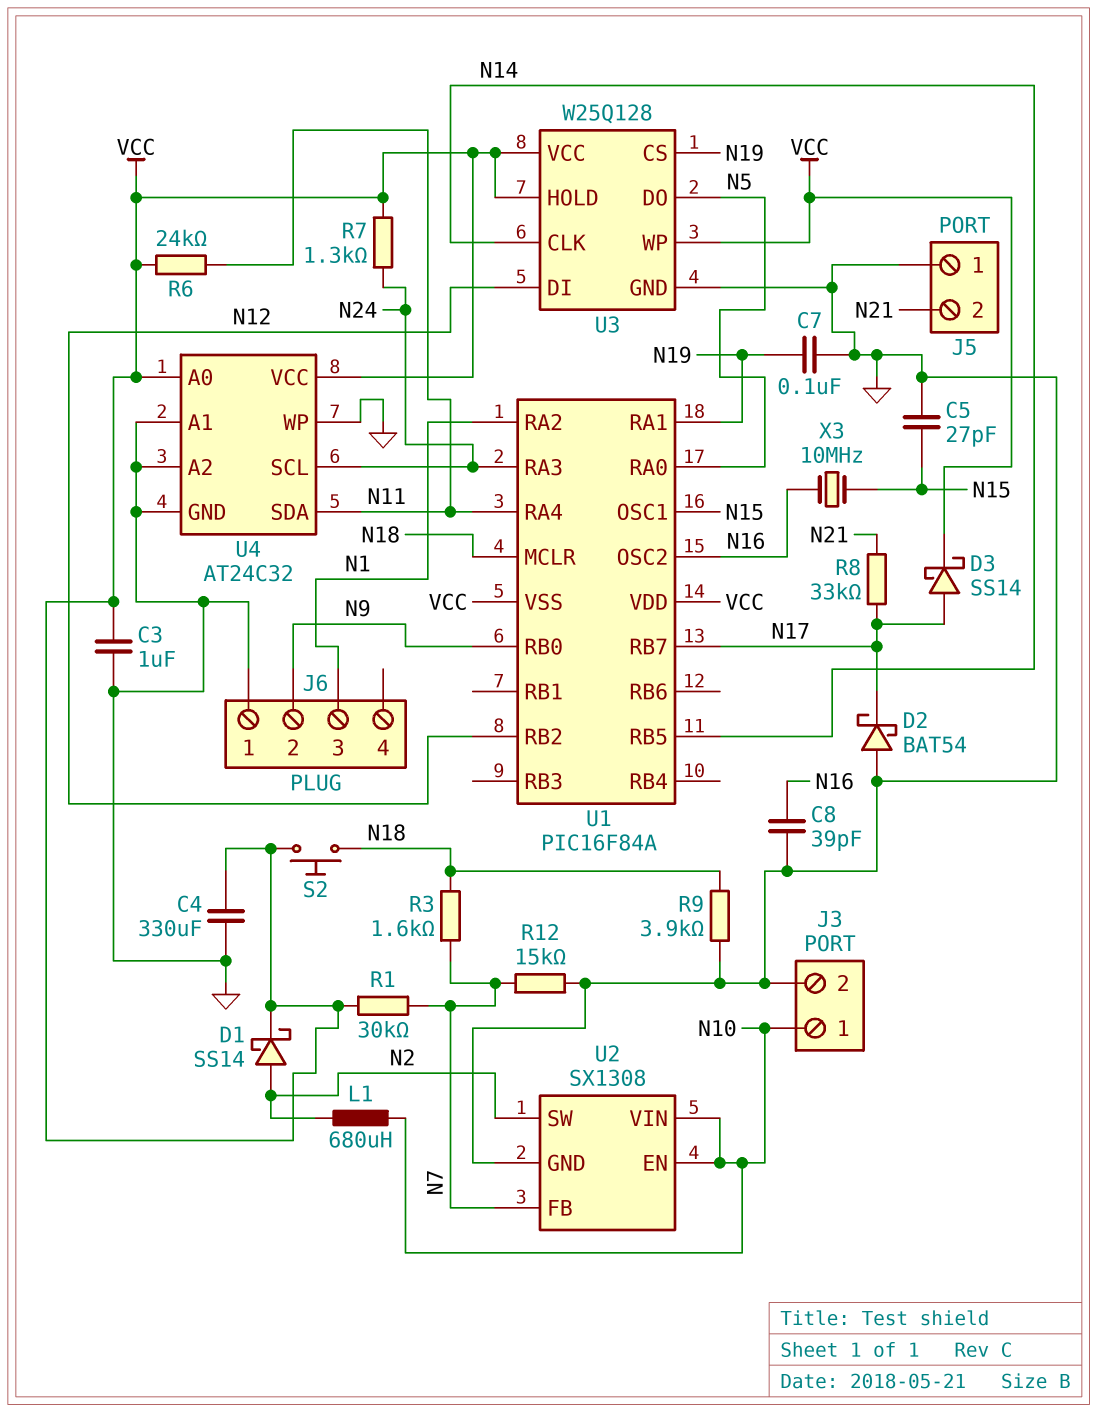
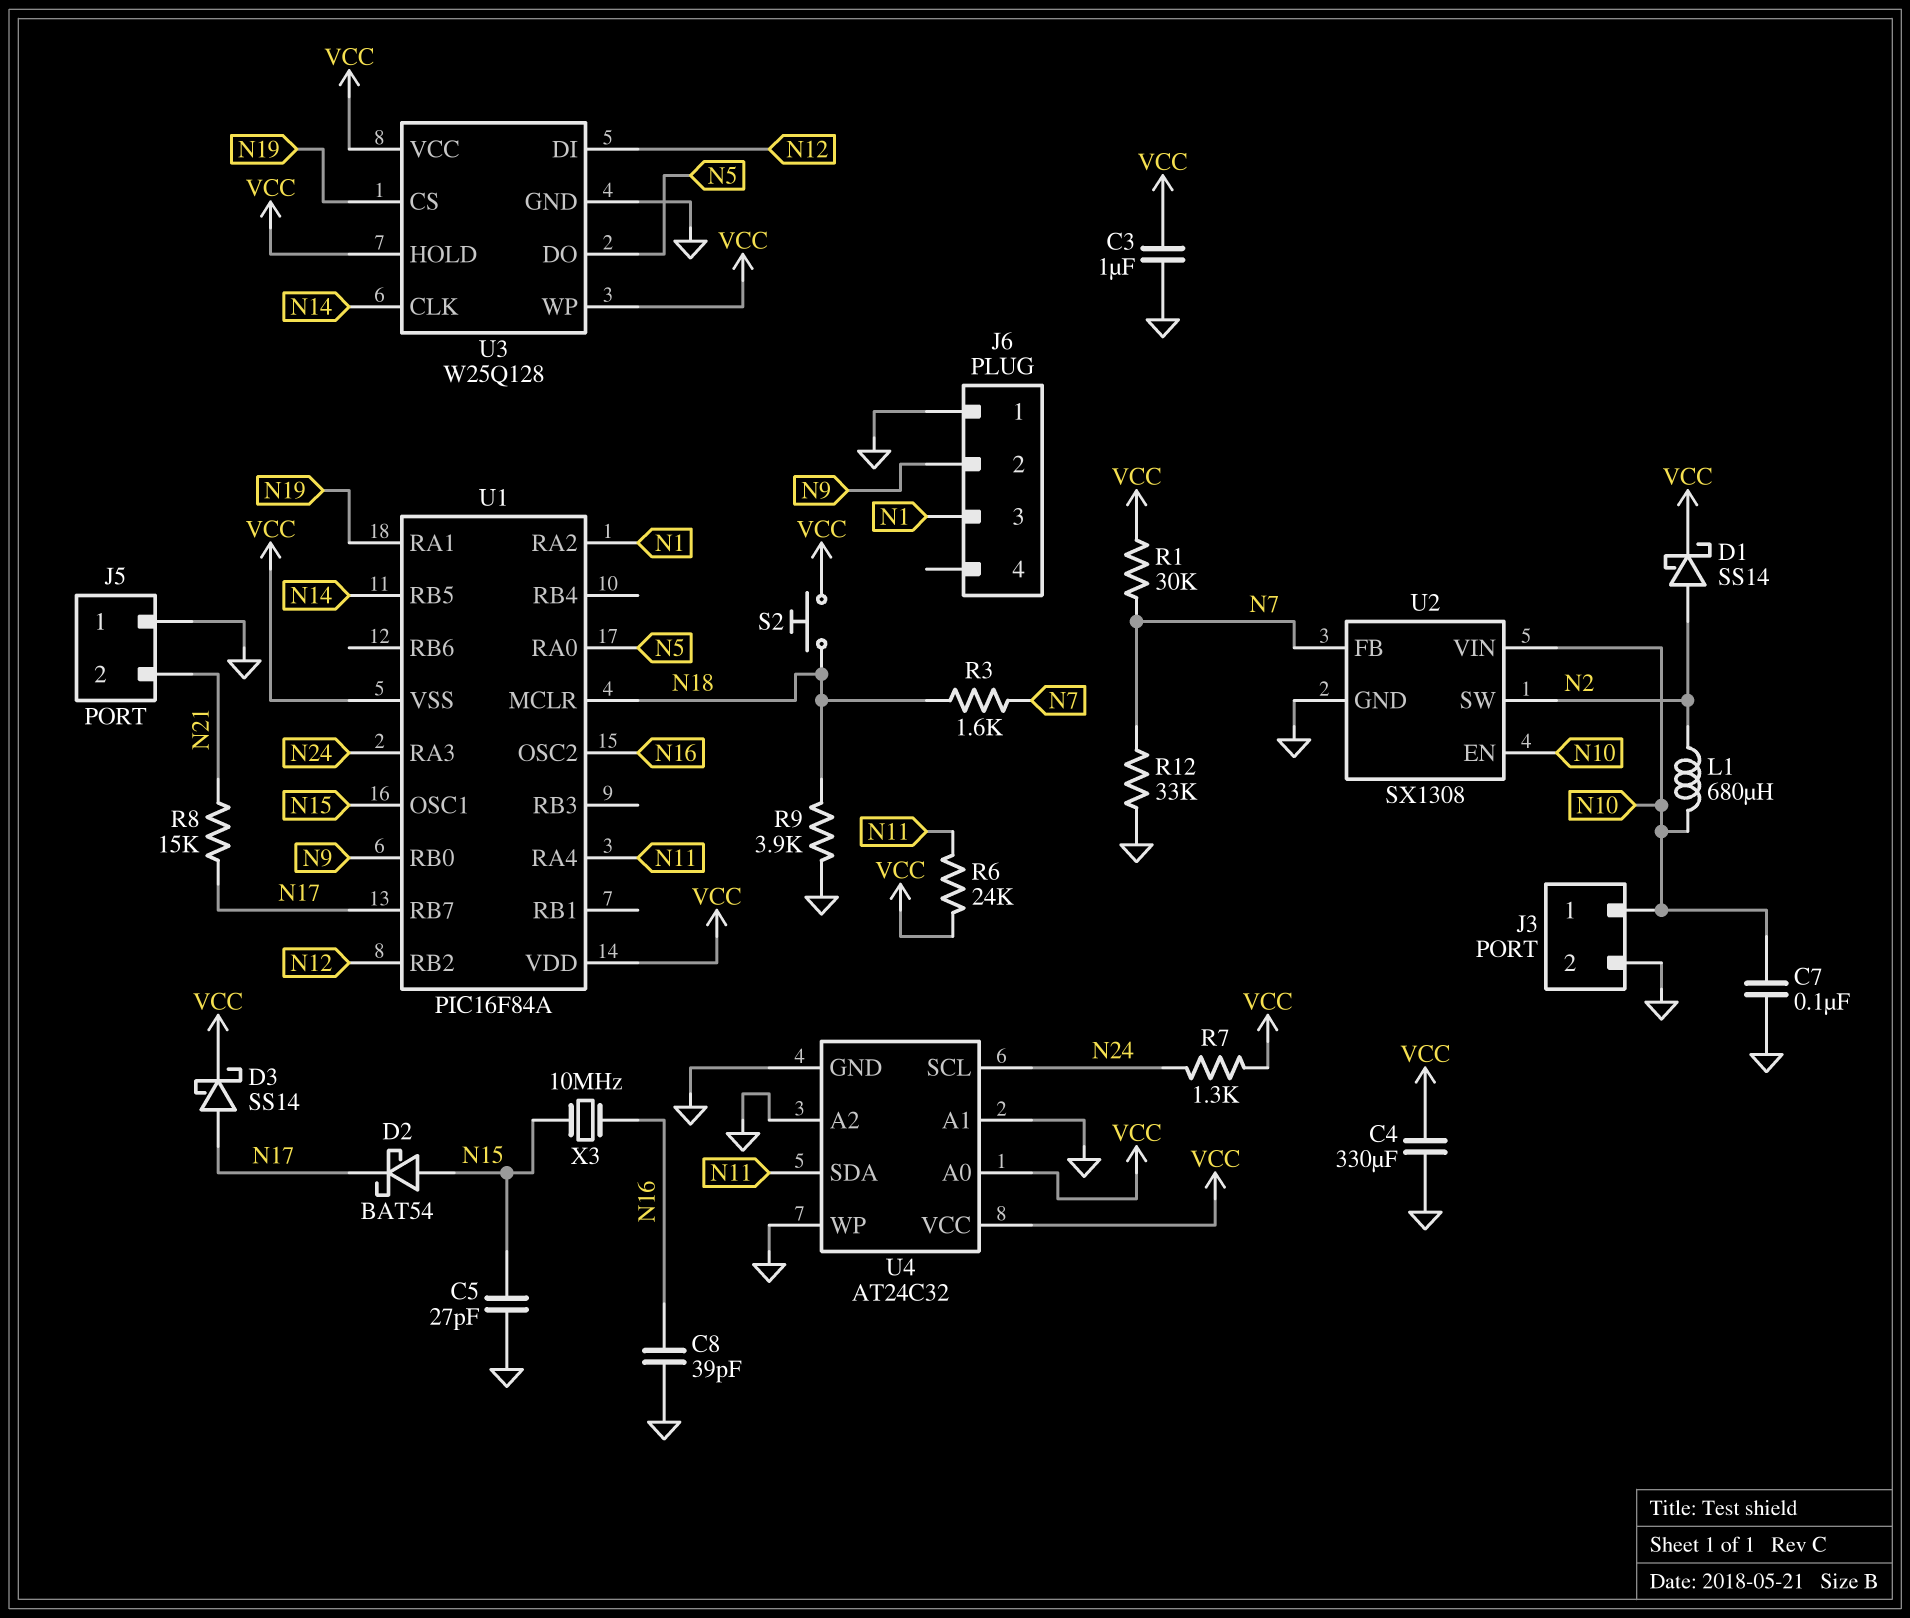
C7: 100nF (GND, N19) -> 100nF (GND, N10)
D2: schottky BAT54 (A GND, K N17) -> schottky BAT54 (A N15, K N17)
R8: 33k (N17, N21) -> 15k (N17, N21)
R12: 15k (GND, N7) -> 33k (GND, N7)

